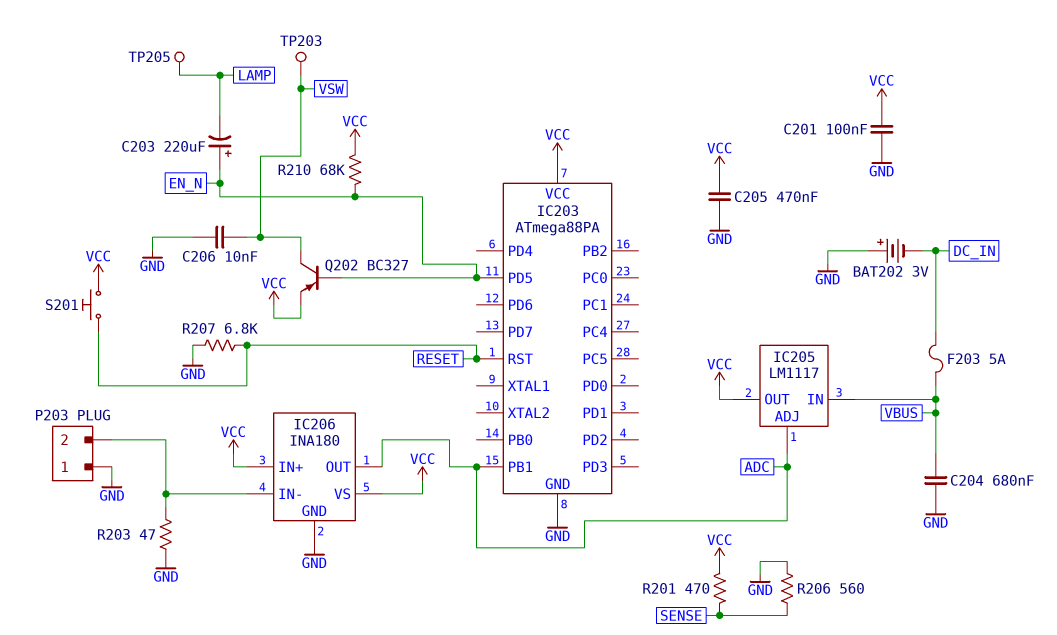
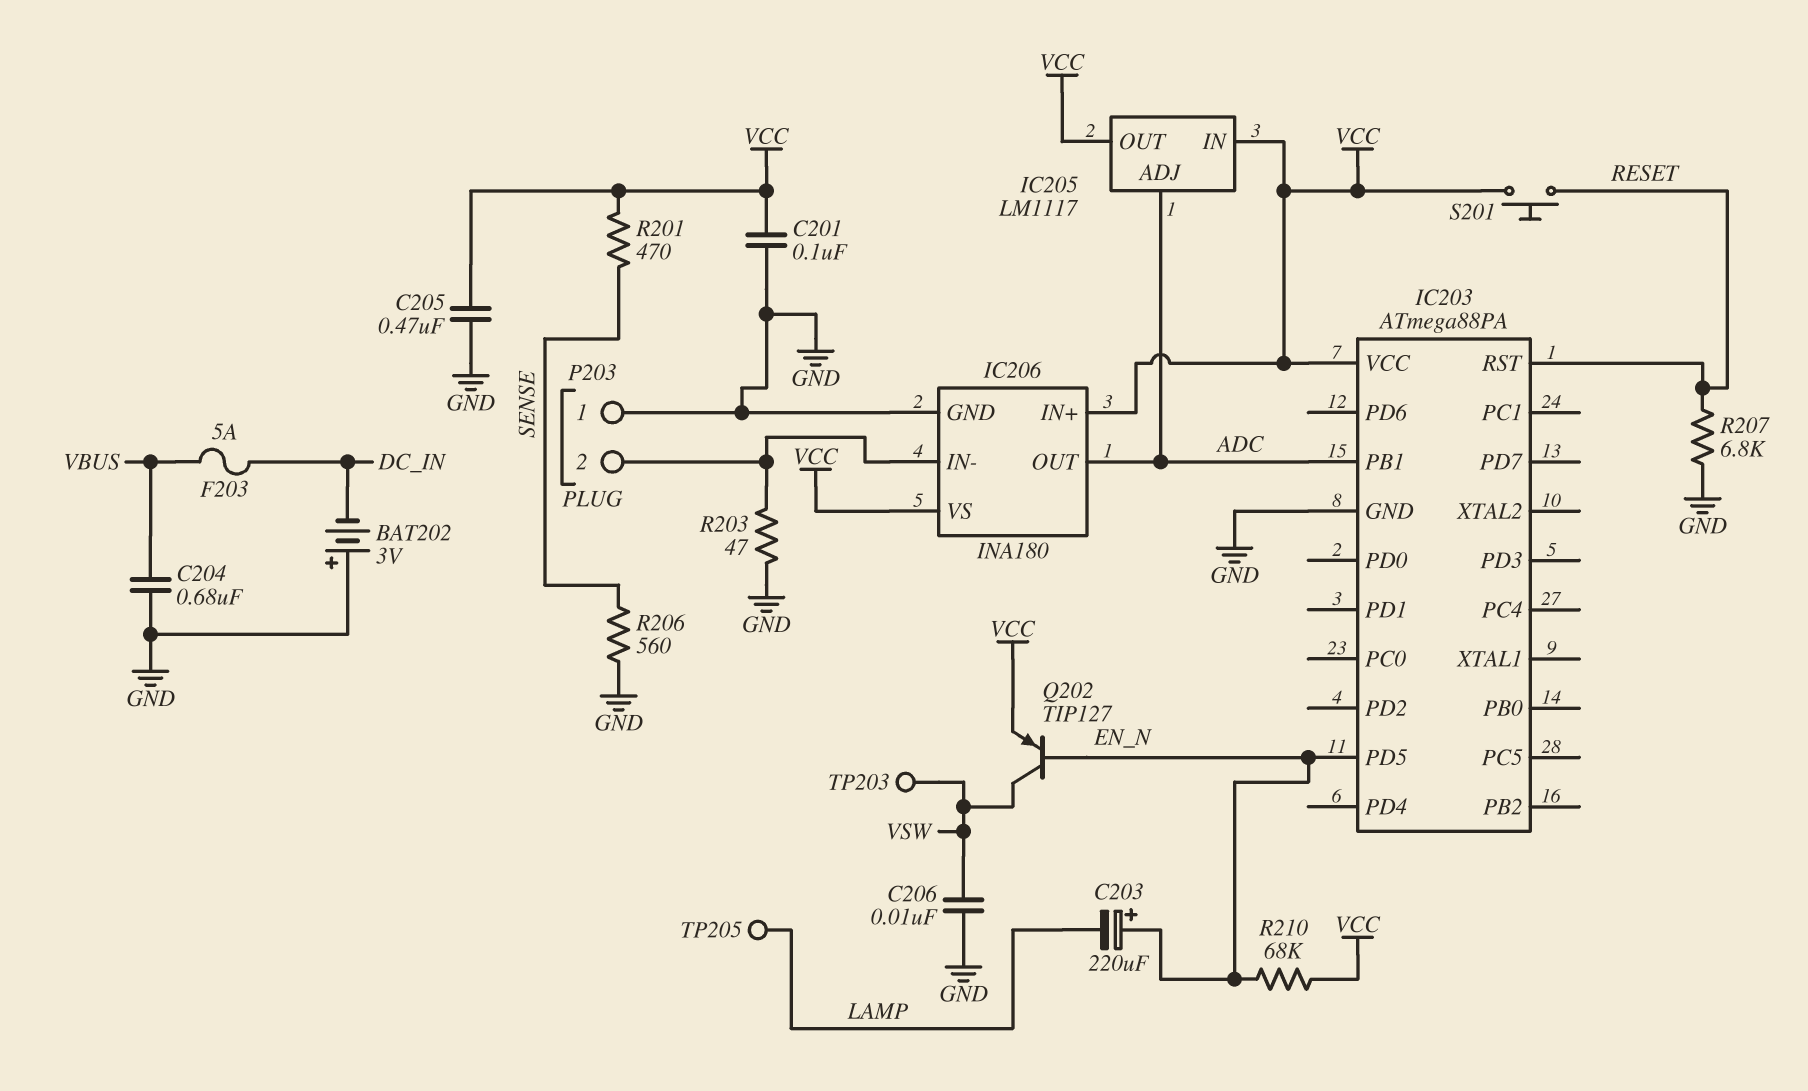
IC205 pin IN: VBUS -> VCC
Q202: PNP BC327 (B EN_N, C VSW, E VCC) -> PNP TIP127 (B EN_N, C VSW, E VCC)

